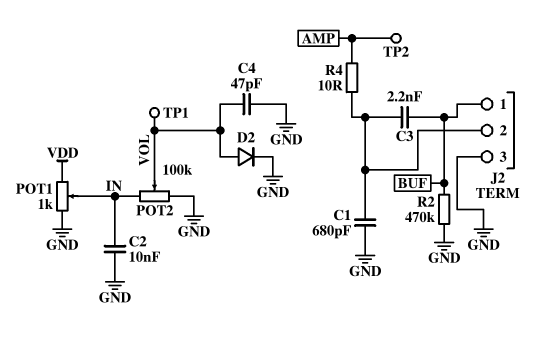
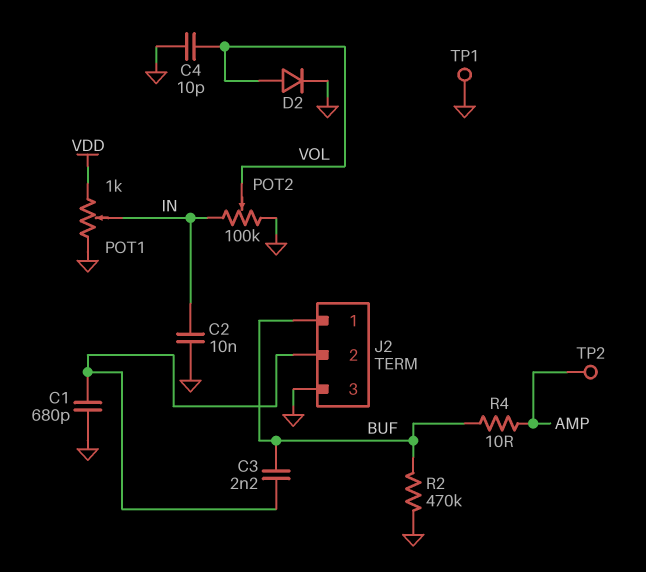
C4: 47pF (GND, VOL) -> 10pF (GND, VOL)
R4: 10 (AMP, J2/2) -> 10 (AMP, BUF)
TP1: test point (VOL) -> test point (GND)

